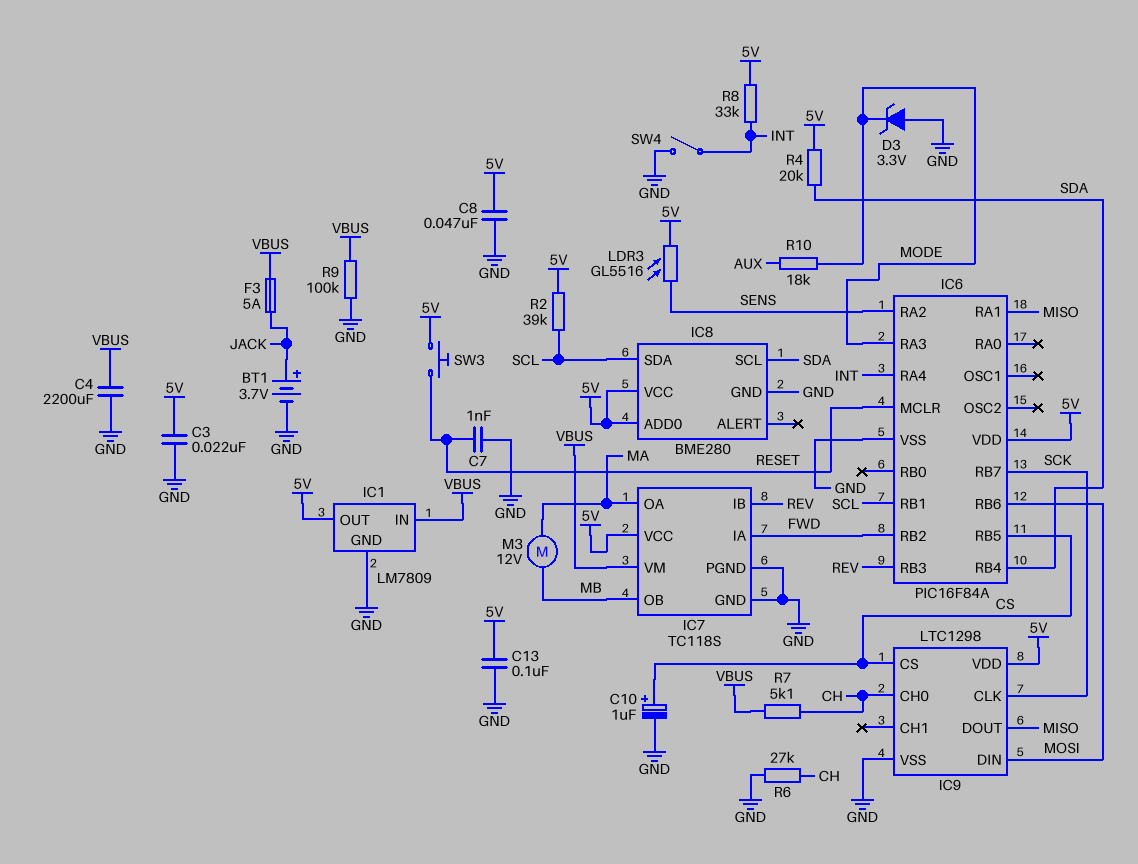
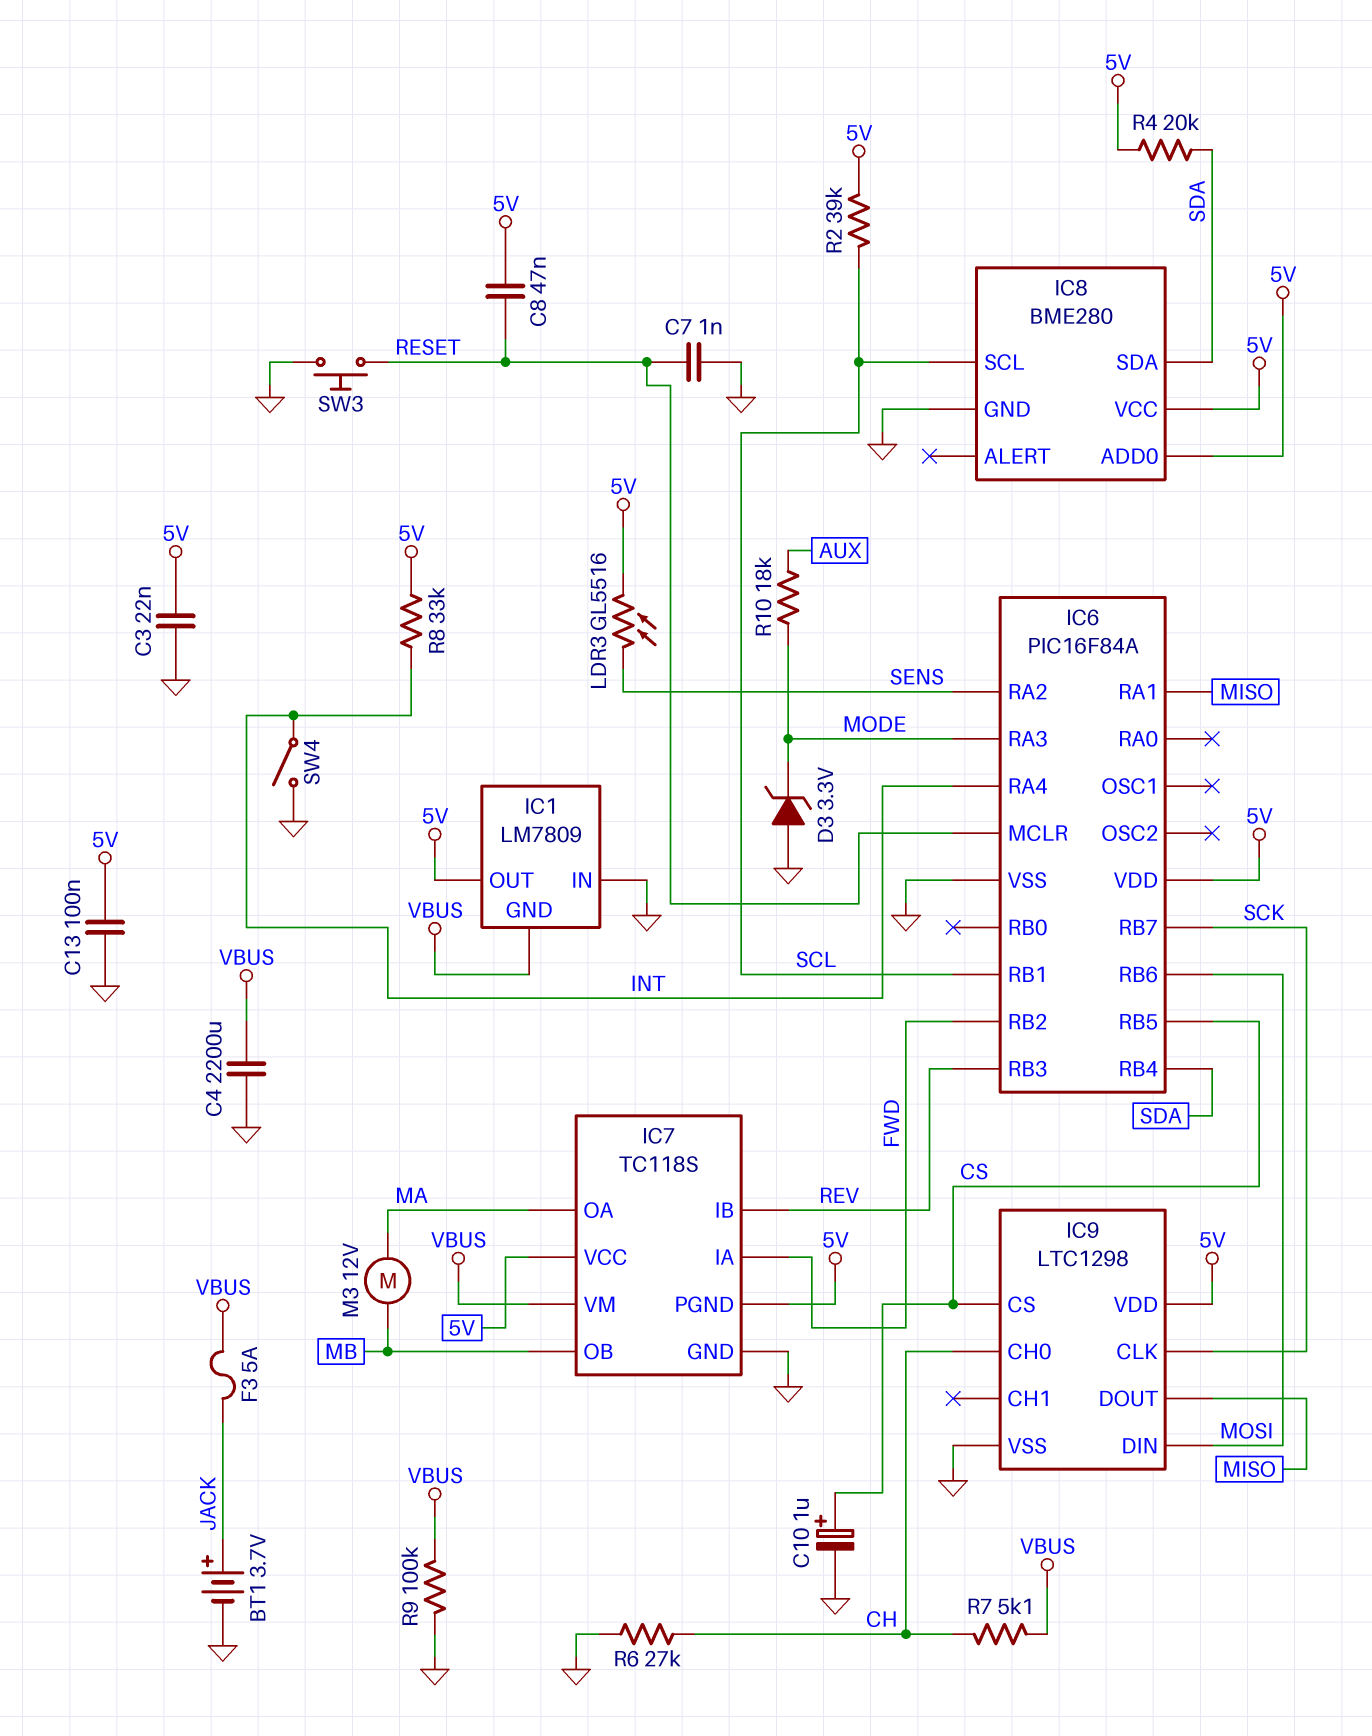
C8: 47nF (5V, GND) -> 47nF (5V, RESET)
IC1 pin GND: GND -> VBUS
IC1 pin IN: VBUS -> GND
IC7 pin PGND: GND -> 5V
IC8 pin SCL: SDA -> SCL
IC8 pin SDA: SCL -> SDA
SW3: button (5V, RESET) -> button (GND, RESET)

